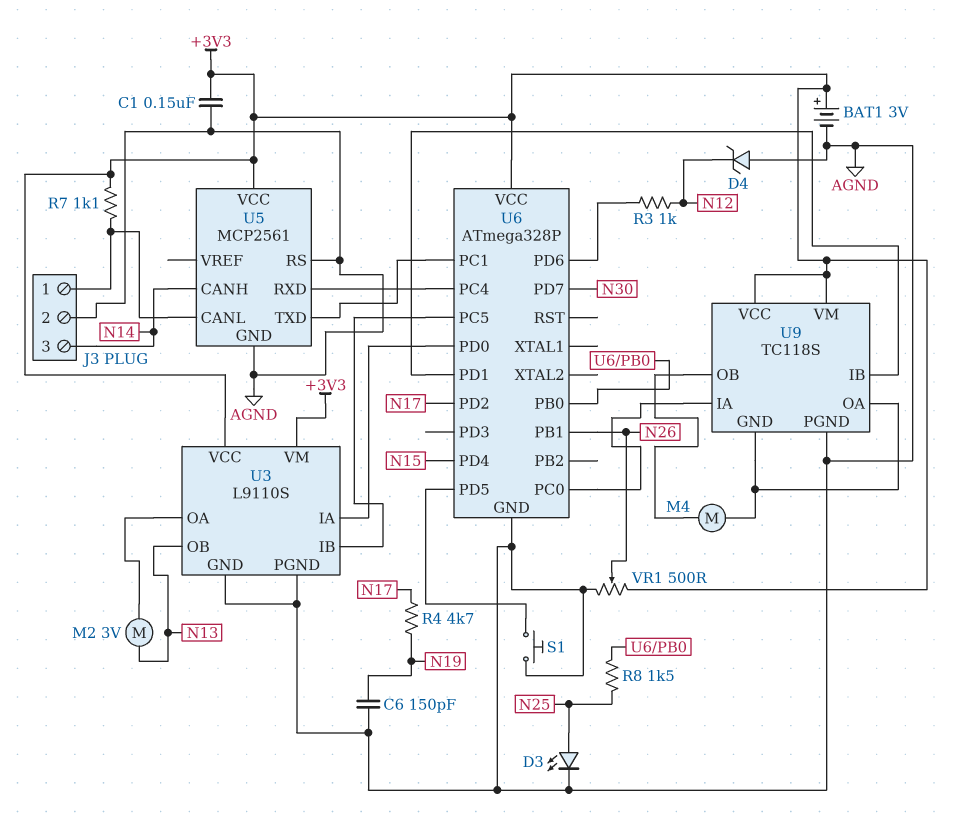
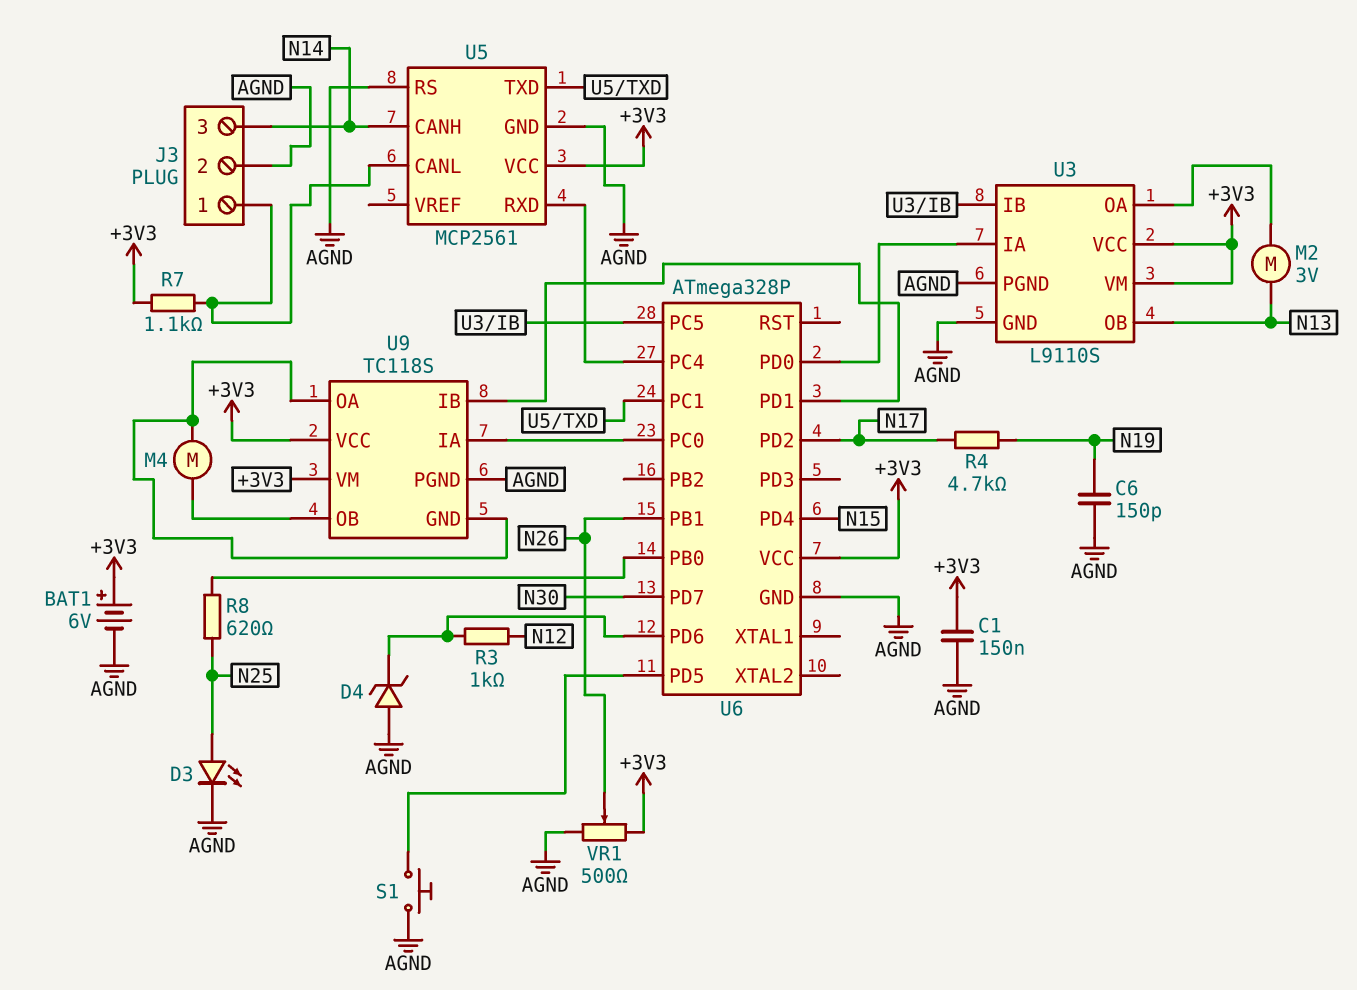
BAT1: 3V (plus +3V3, minus AGND) -> 6V (plus +3V3, minus AGND)
D4: zener (A AGND, K N12) -> zener (A AGND, K U6/PD6)
R8: 1.5k (N25, U6/PB0) -> 620 (N25, U6/PB0)

